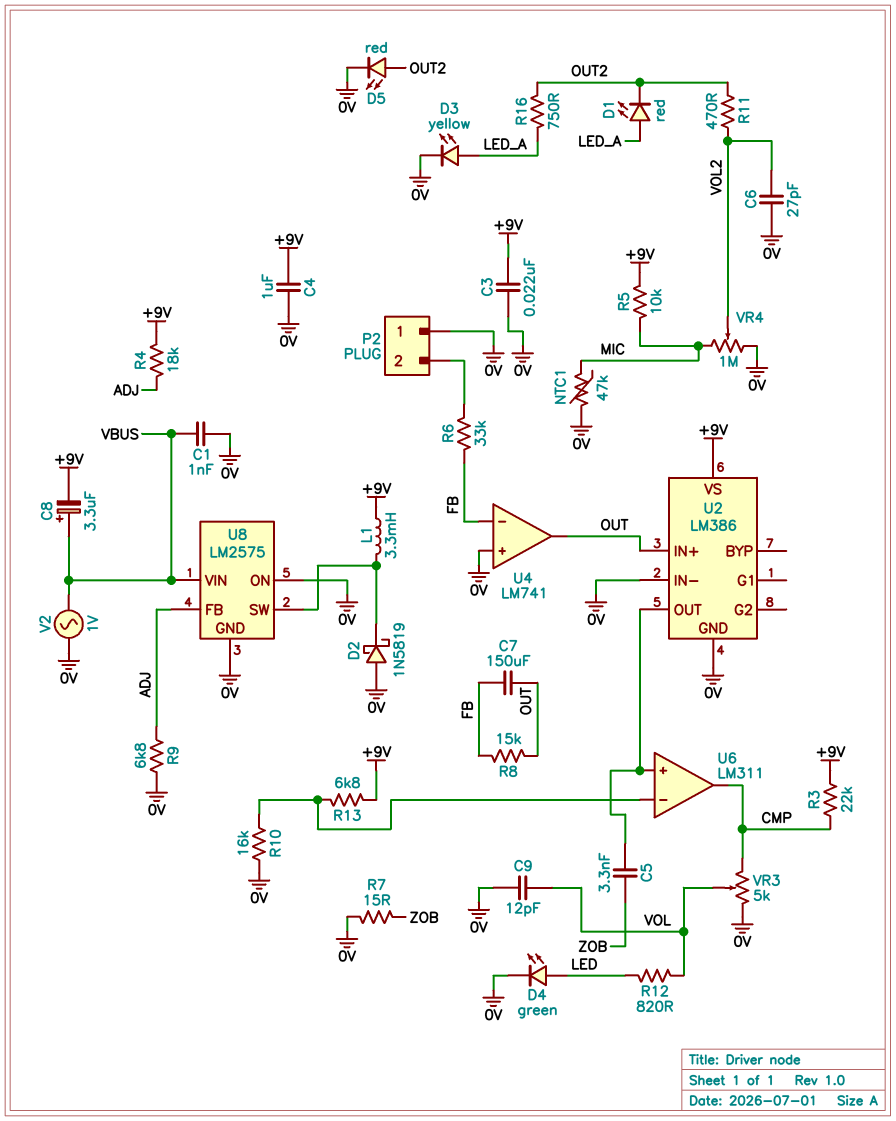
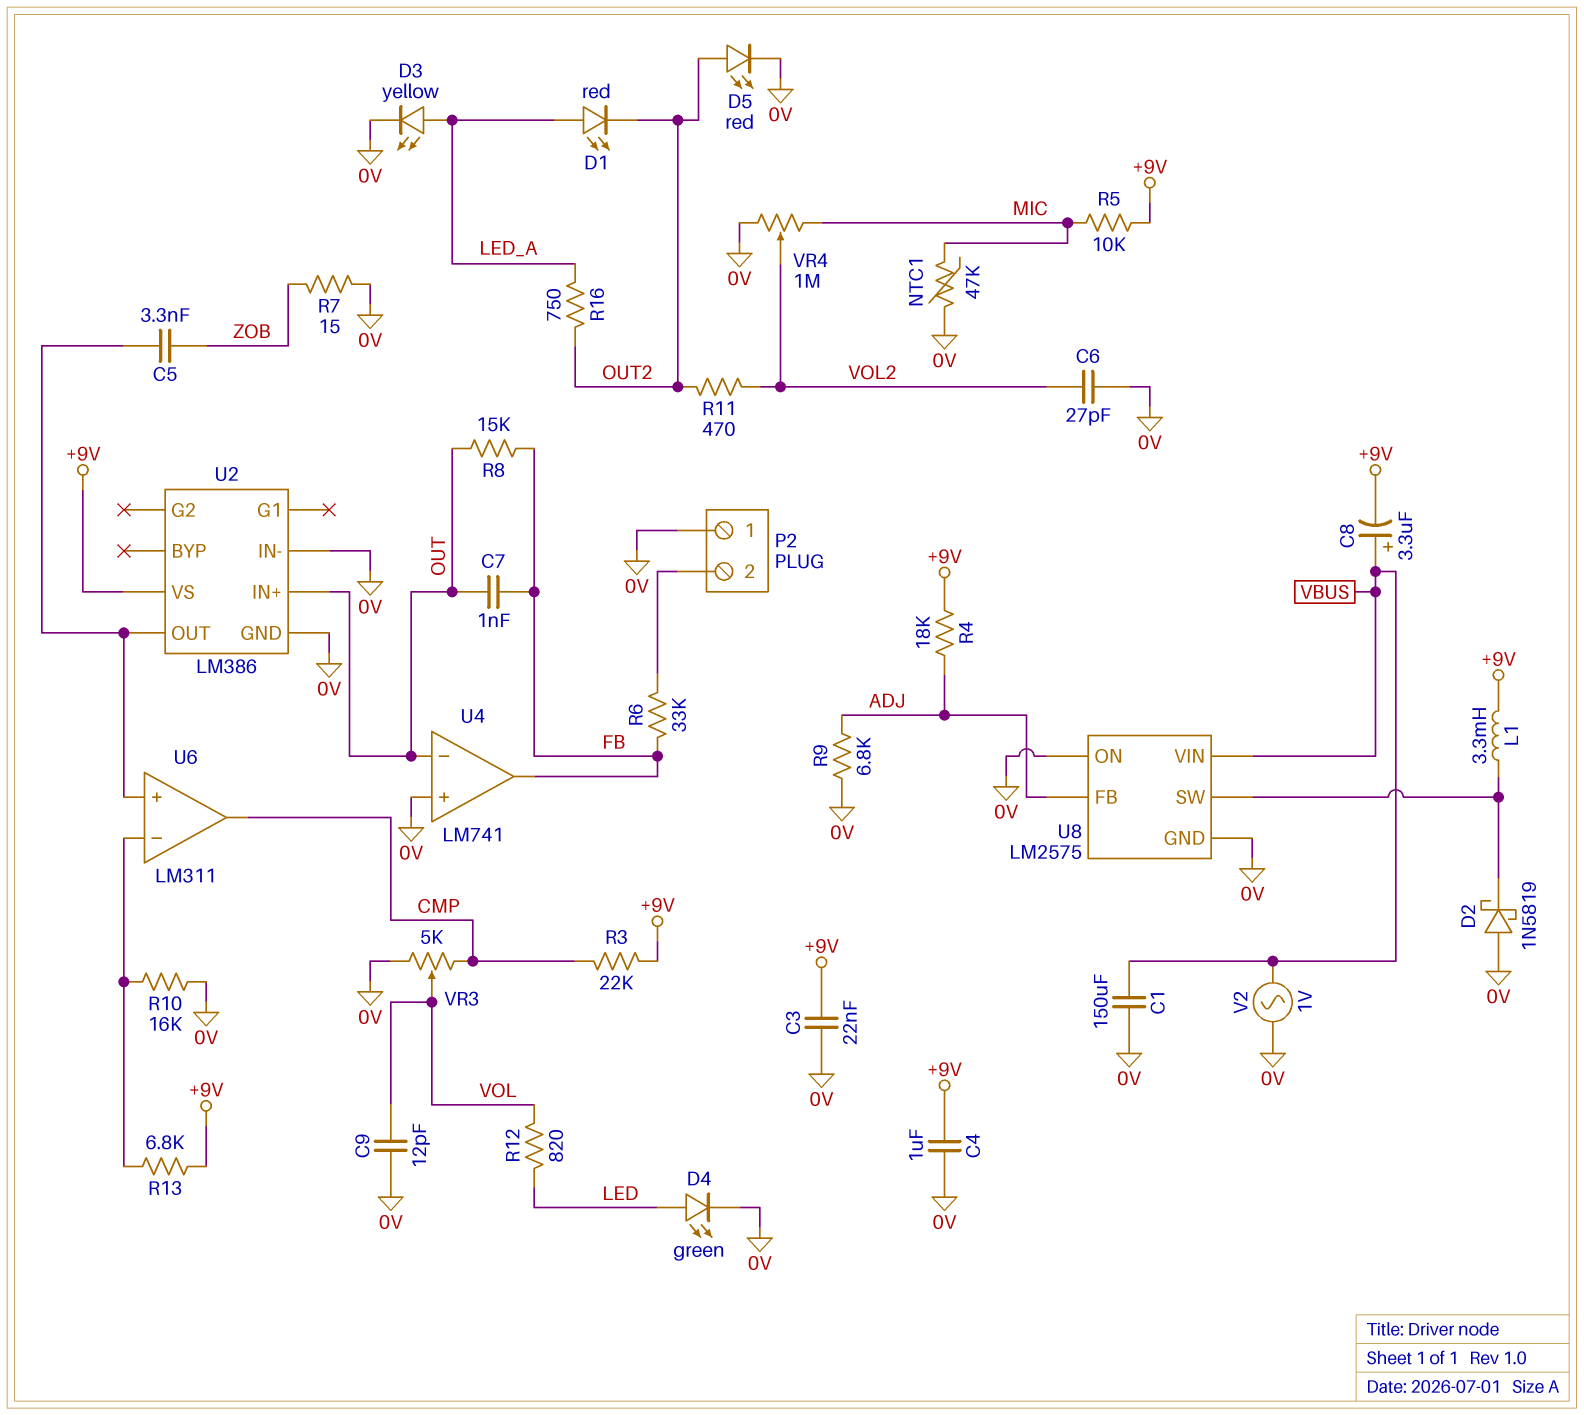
C1: 1nF (0V, VBUS) -> 150uF (0V, VBUS)
C7: 150uF (FB, OUT) -> 1nF (FB, OUT)
U4 pin in-: FB -> OUT
U4 pin out: OUT -> FB

